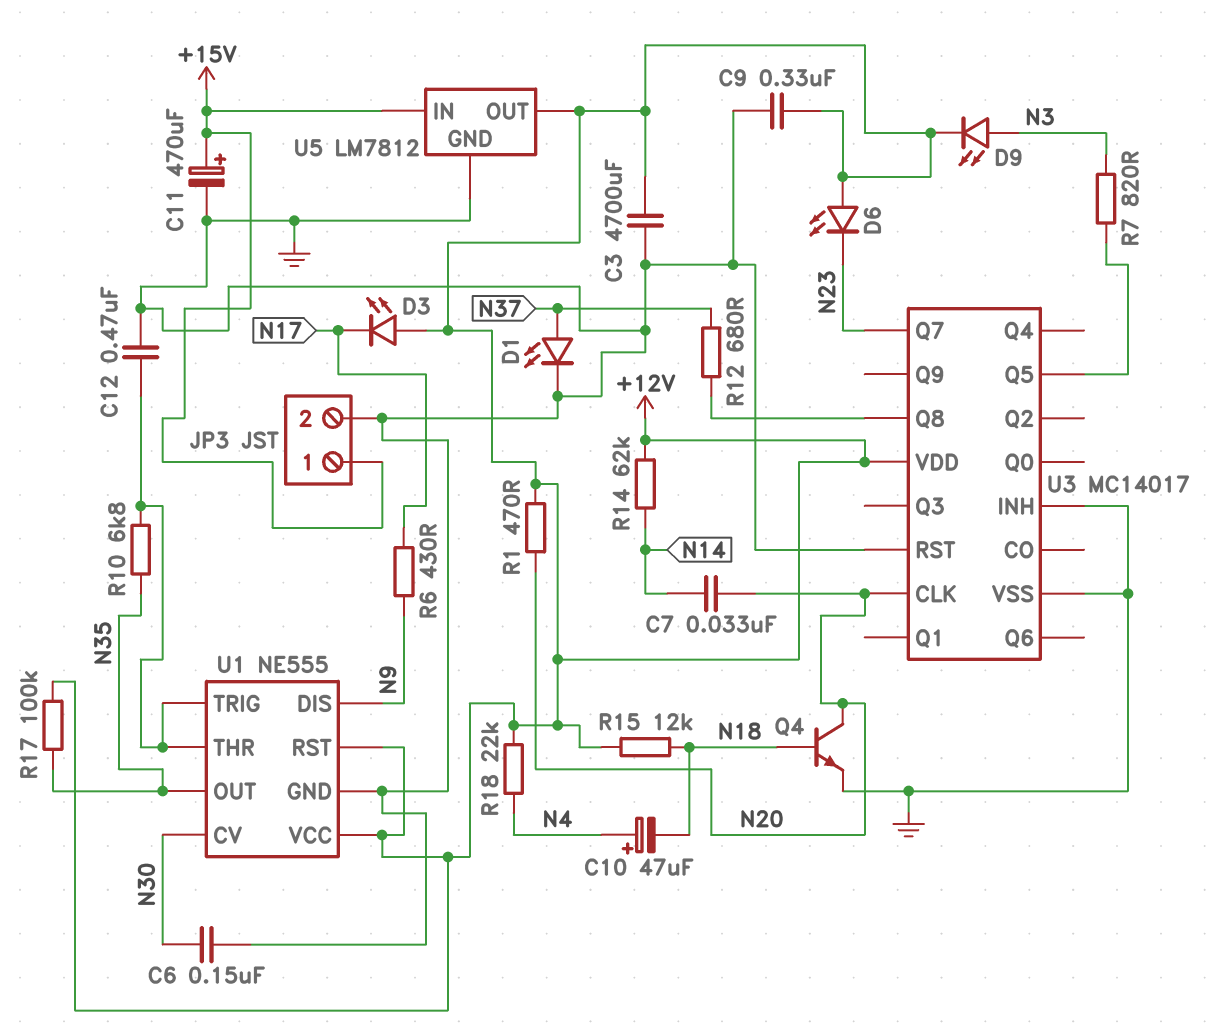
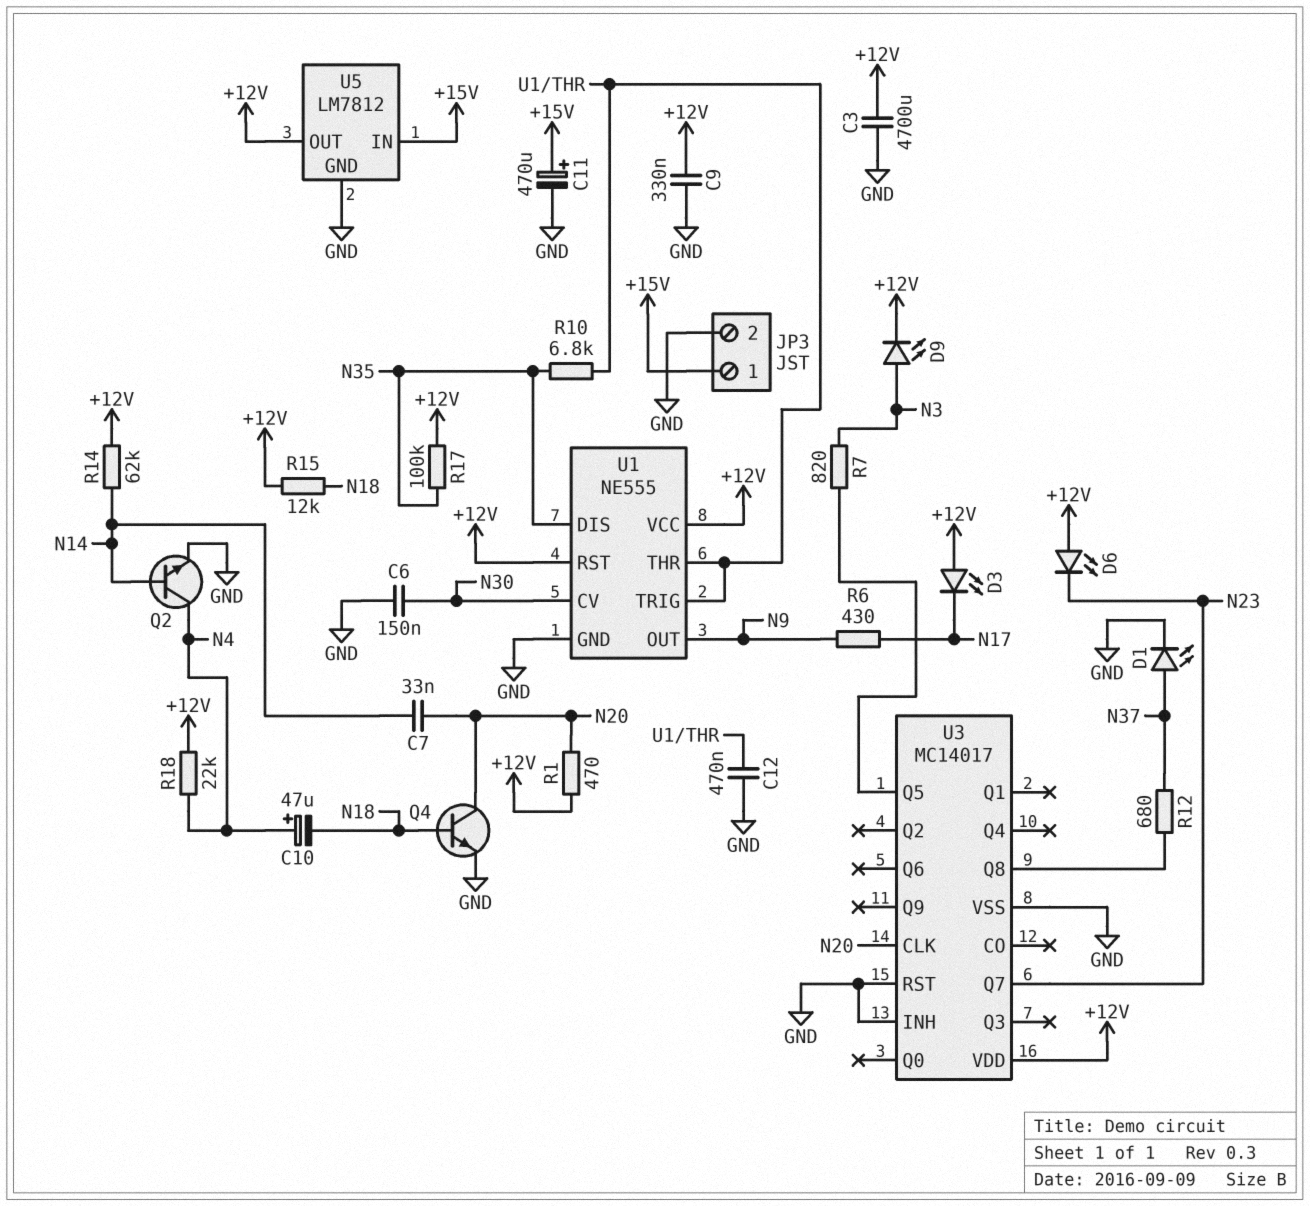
Q2: none -> NPN (B N14, C N4, E GND)
U1 pin DIS: N9 -> N35
U1 pin OUT: N35 -> N9

